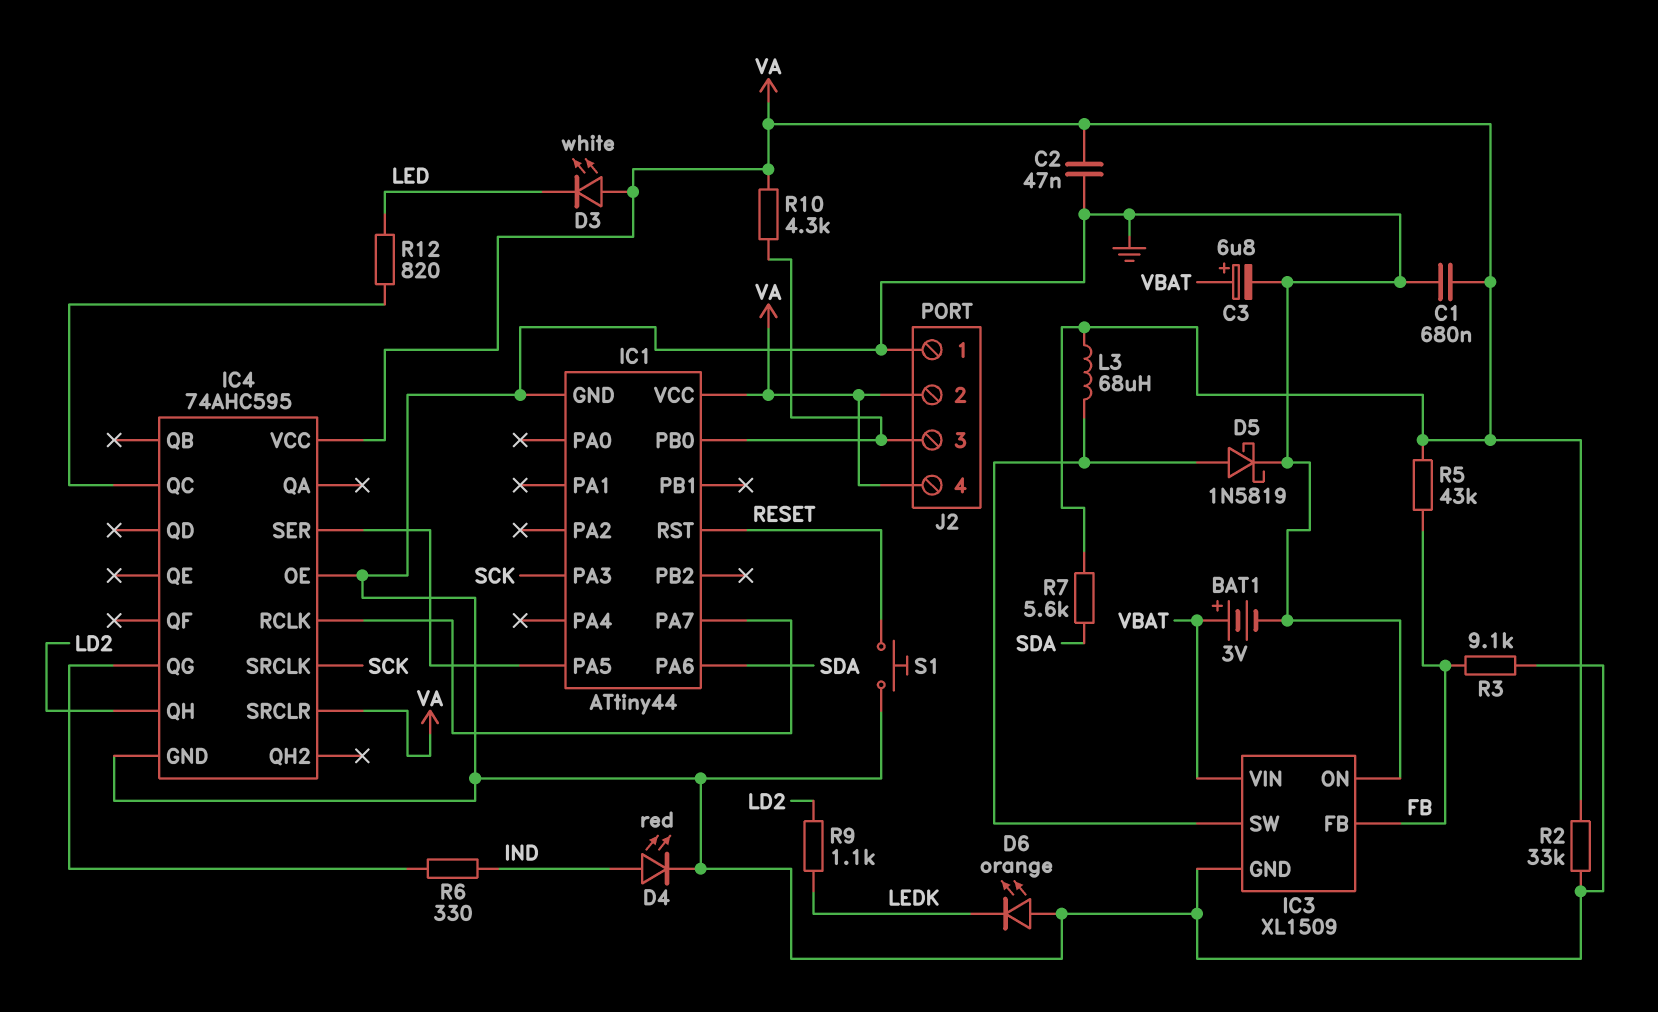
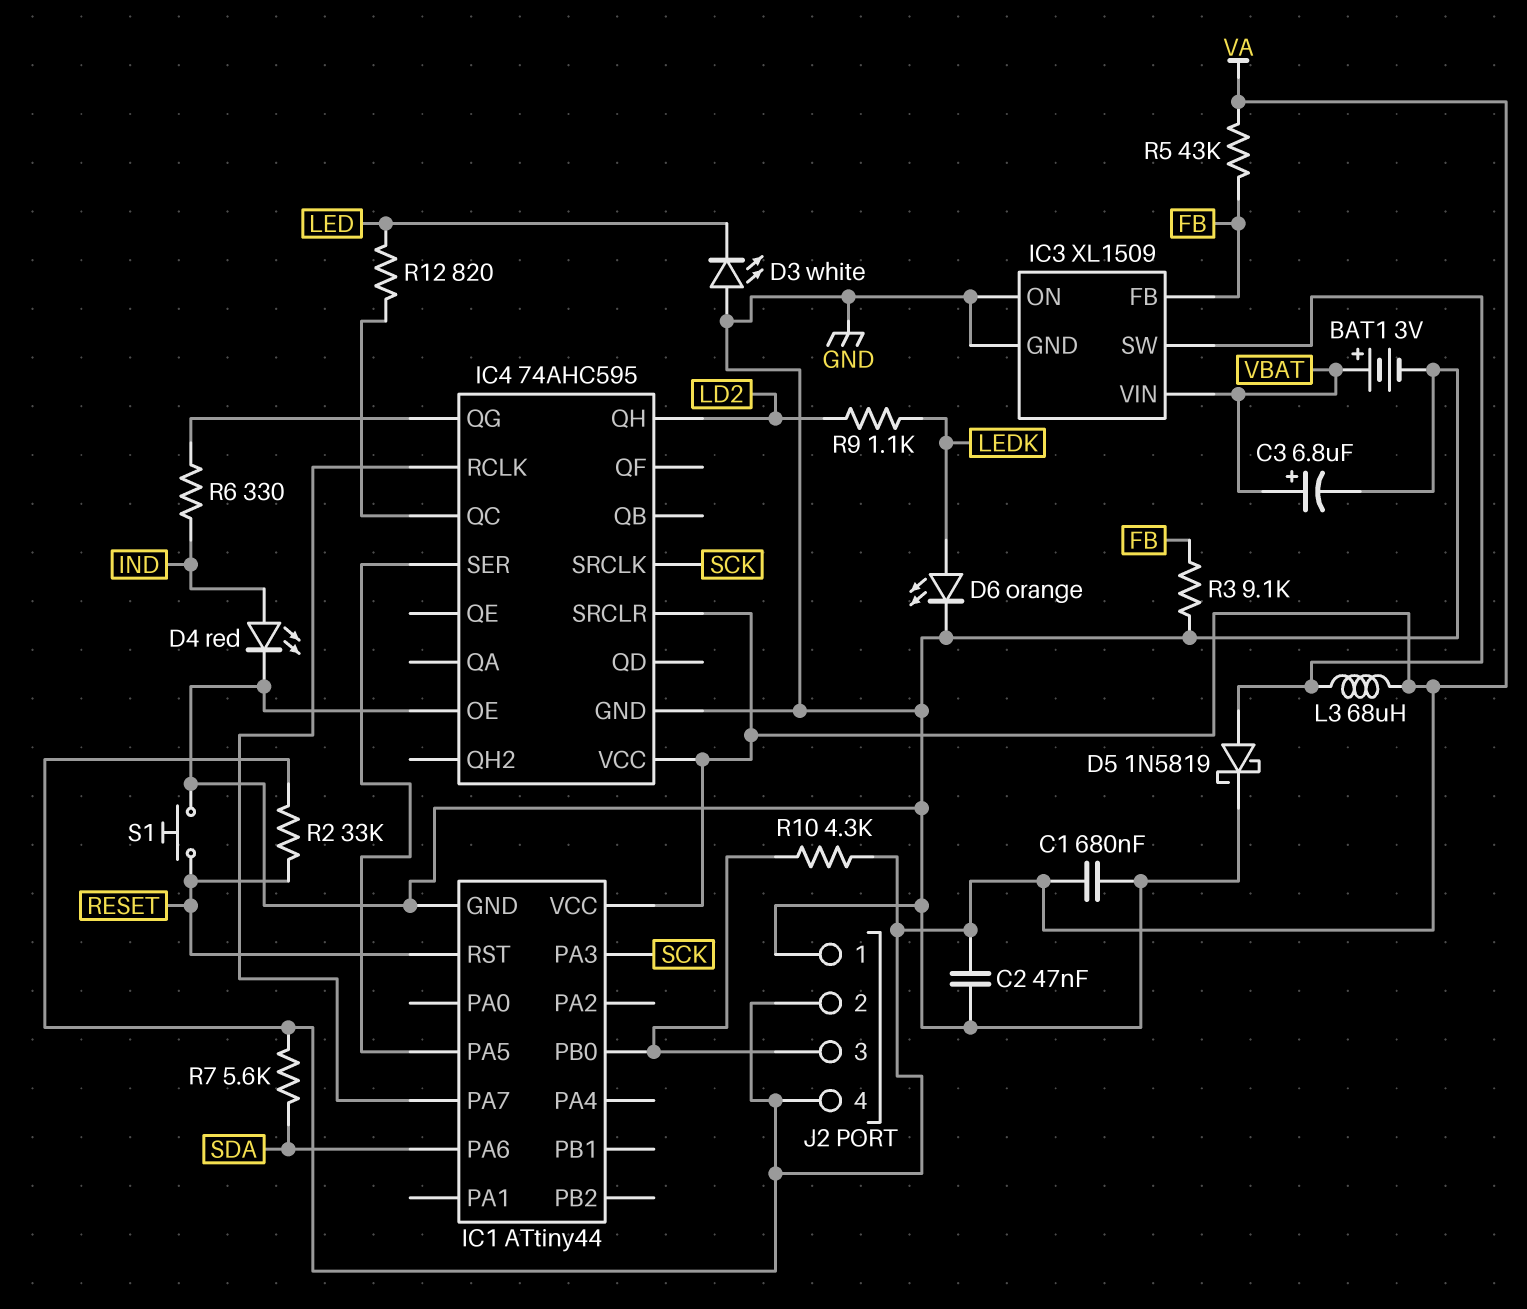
D3: LED white (A VA, K LED) -> LED white (A GND, K LED)
D6: LED orange (A GND, K LEDK) -> LED orange (A LEDK, K GND)
R2: 33k (GND, VA) -> 33k (RESET, VA)

